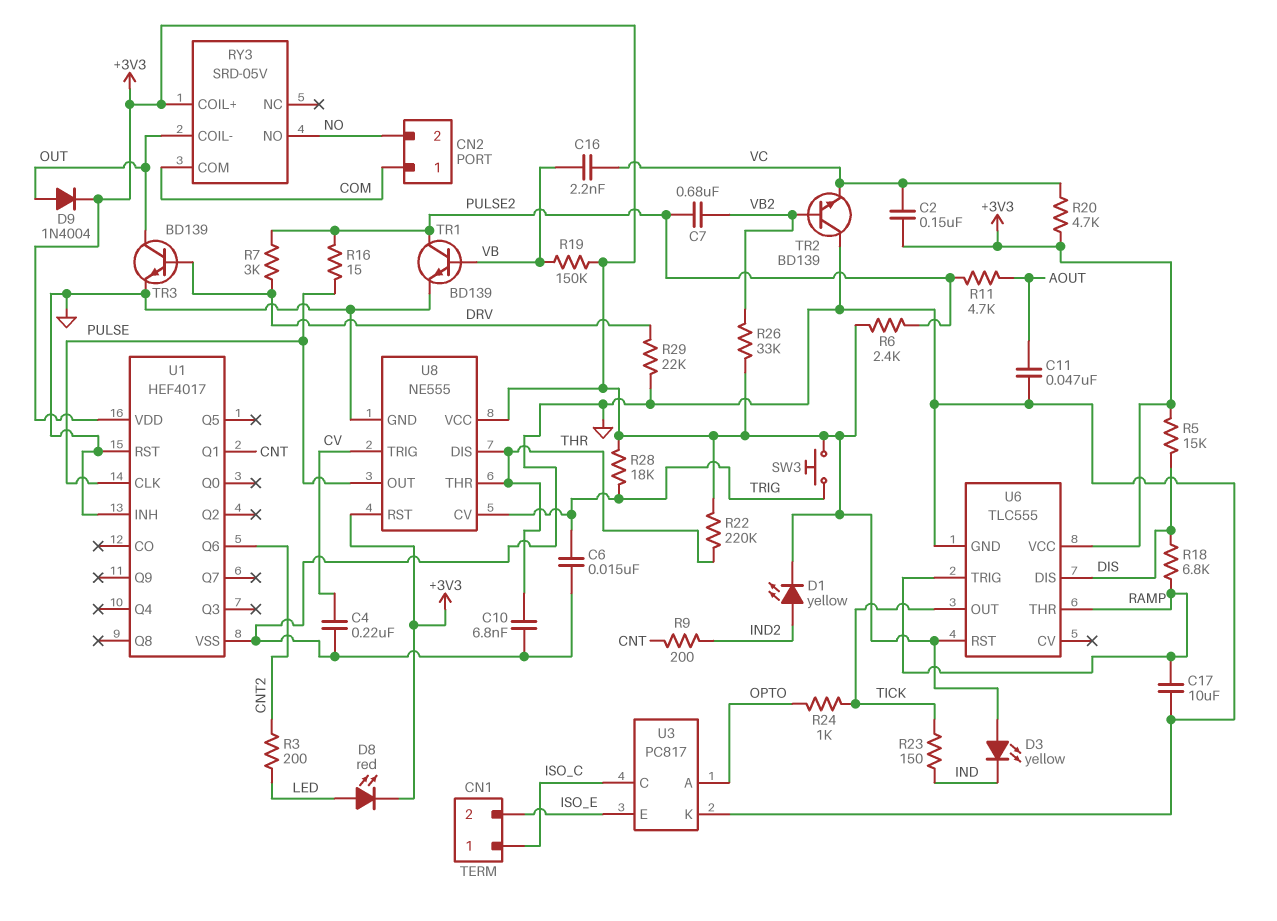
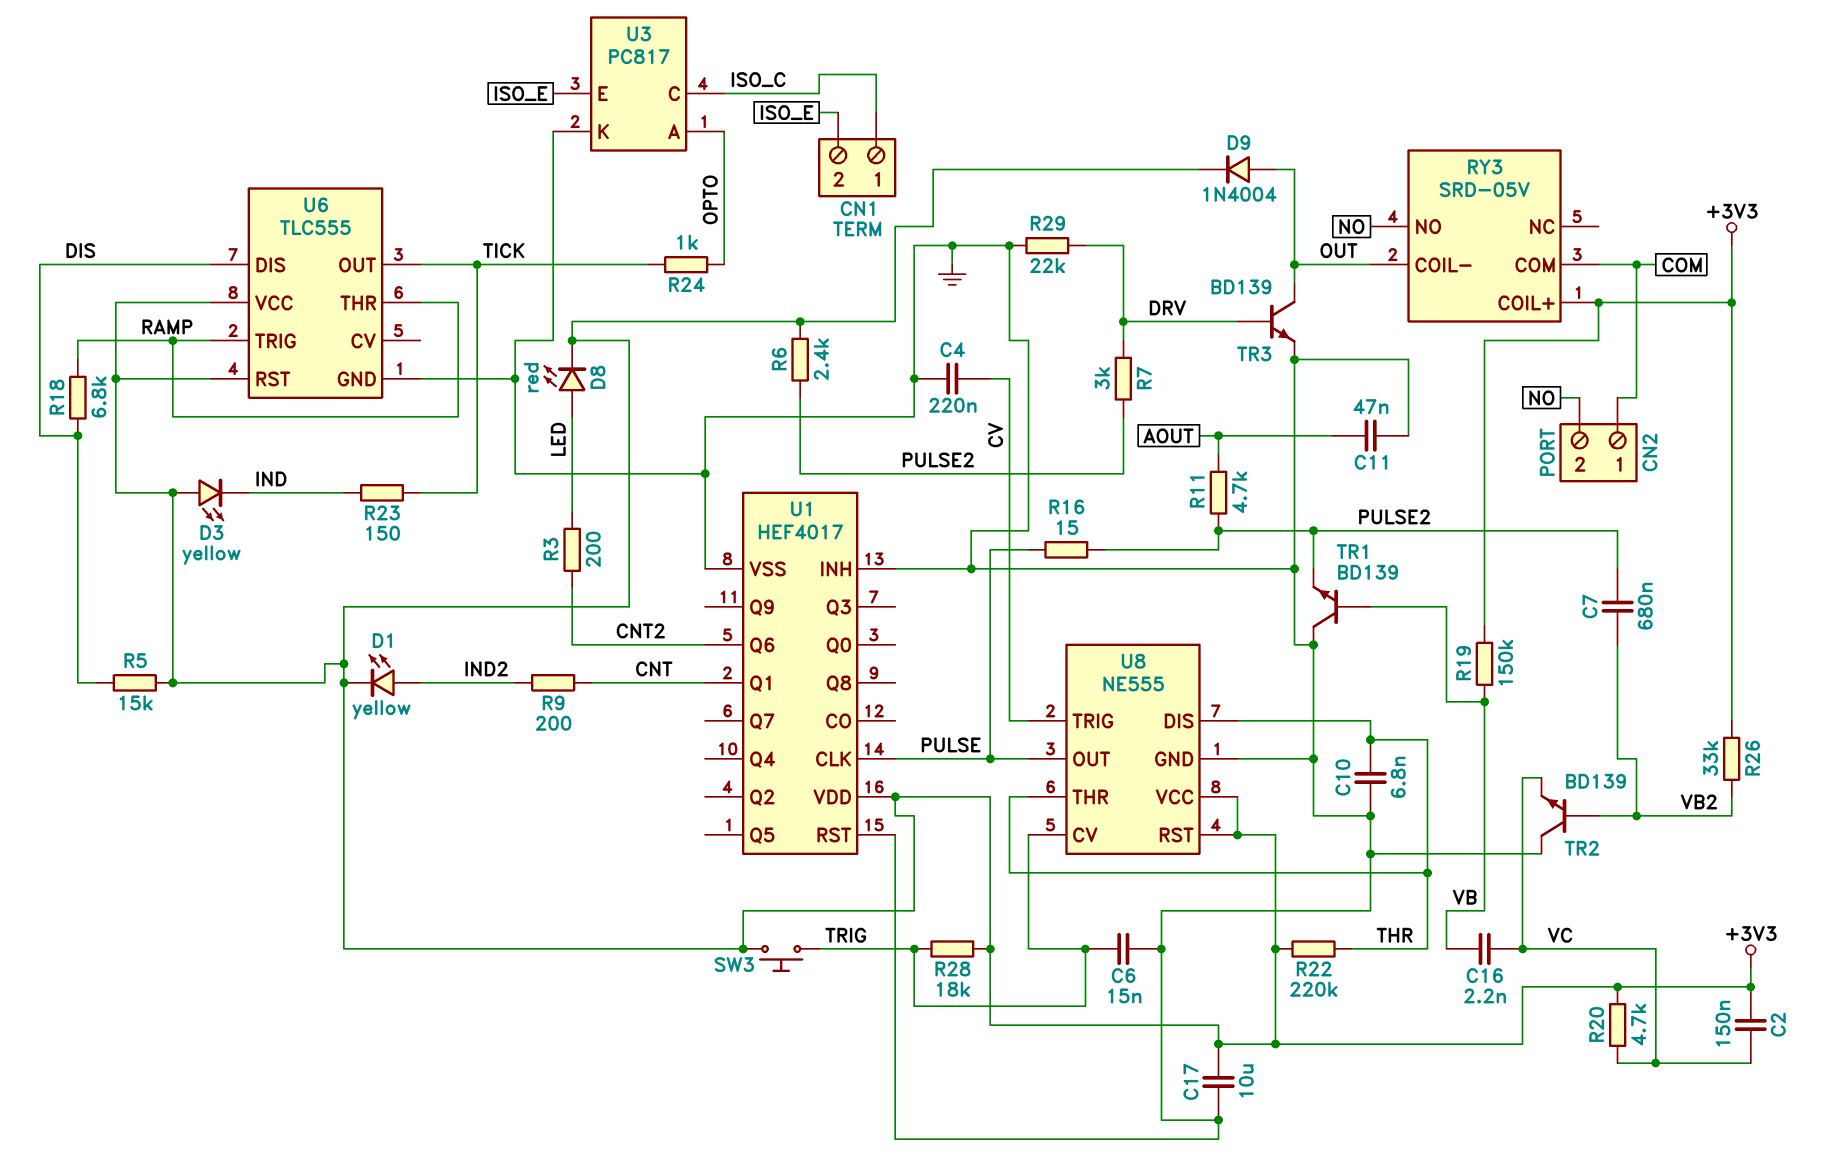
C17: 10uF (GND, RAMP) -> 10uF (+3V3, GND)
TR1: NPN BD139 (B VB, C PULSE2, E GND) -> NPN BD139 (B VB, C GND, E PULSE2)

